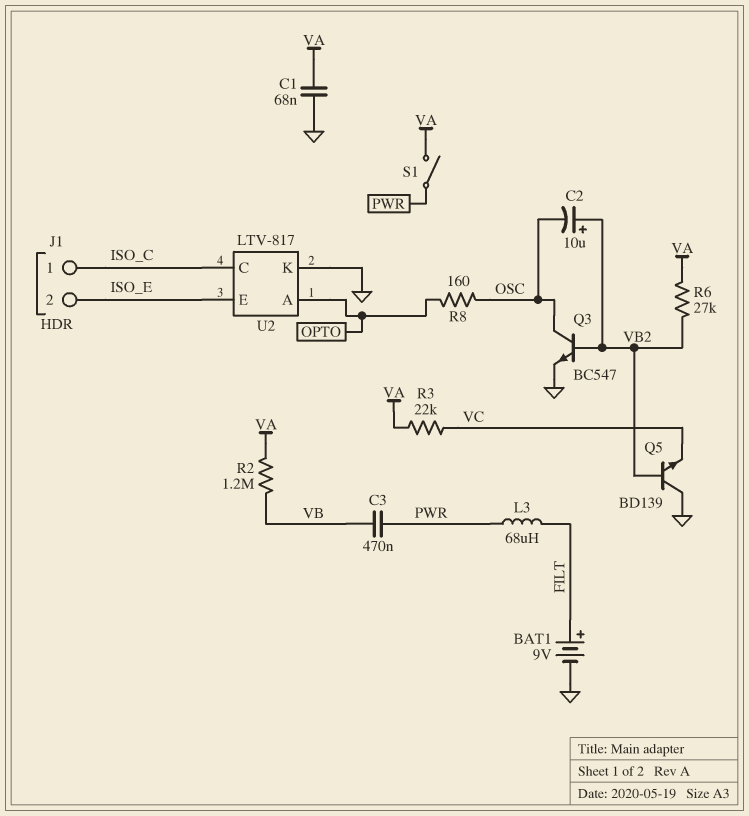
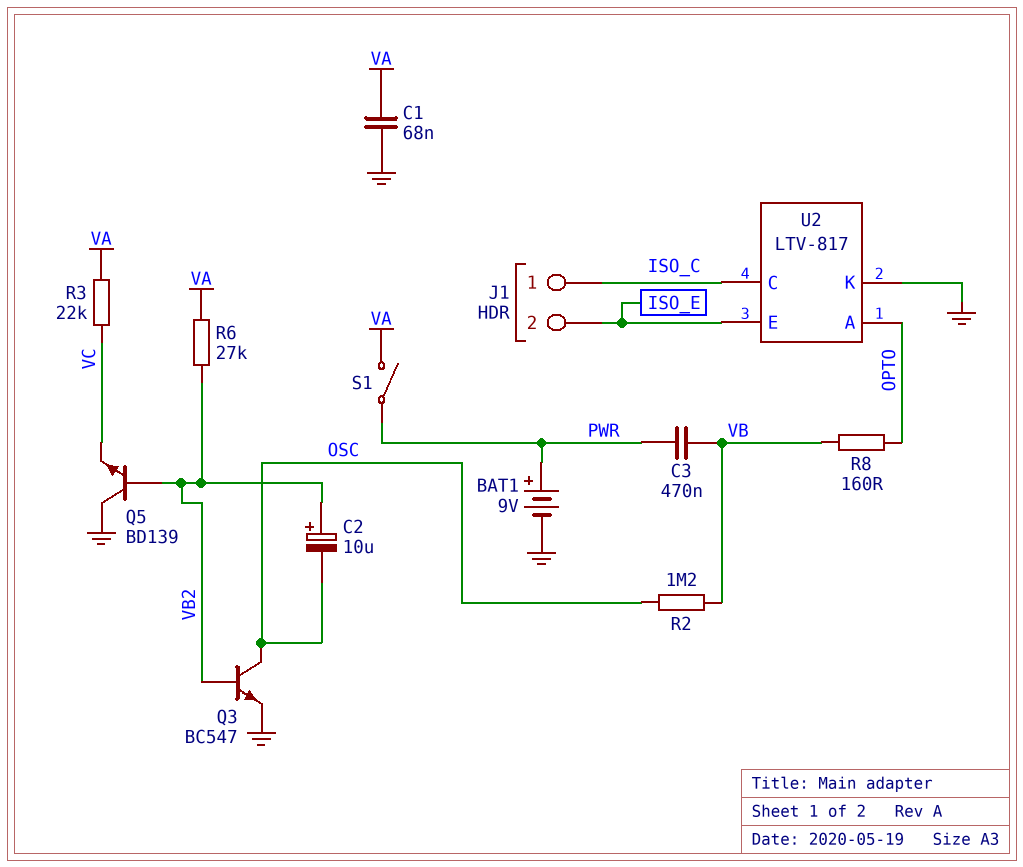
BAT1: 9V (plus FILT, minus GND) -> 9V (plus PWR, minus GND)
L3: 68uH (FILT, PWR) -> none
R2: 1.2M (VA, VB) -> 1.2M (OSC, VB)
R8: 160 (OPTO, OSC) -> 160 (OPTO, VB)

